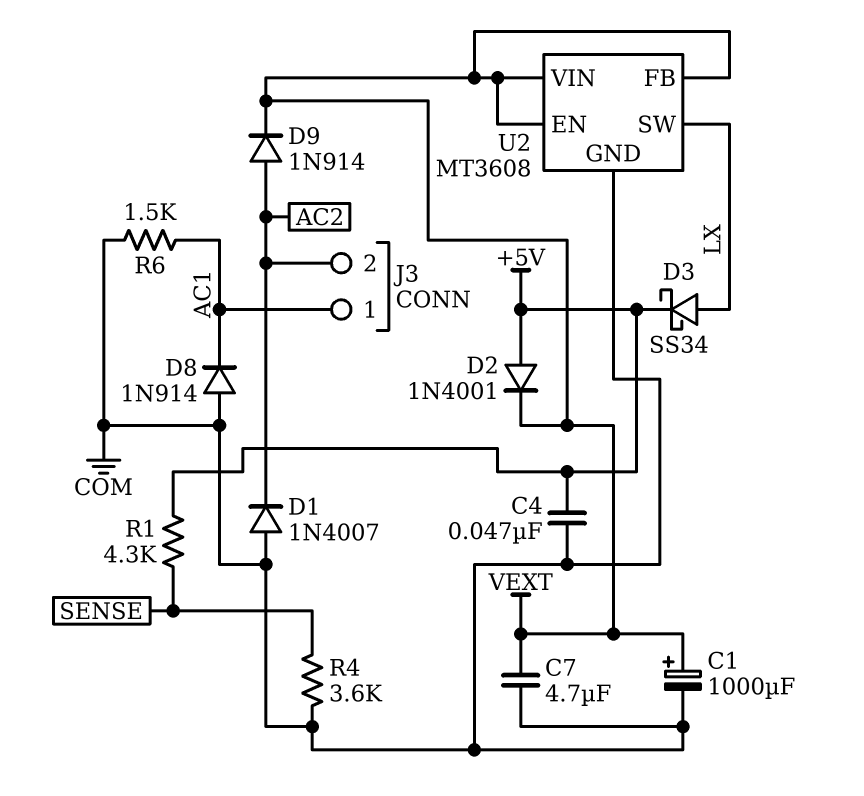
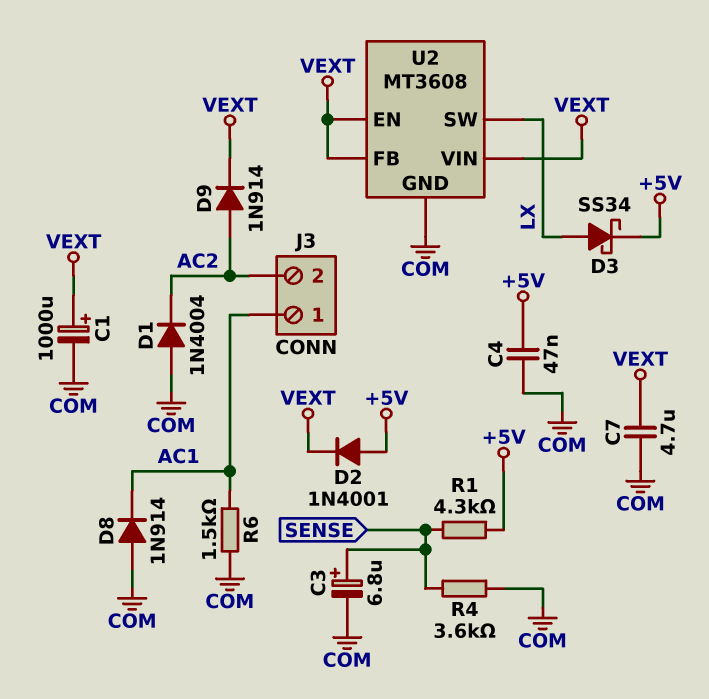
C3: none -> 6.8uF (plus SENSE, minus COM)
D1: diode 1N4007 (A COM, K AC2) -> diode 1N4004 (A COM, K AC2)

